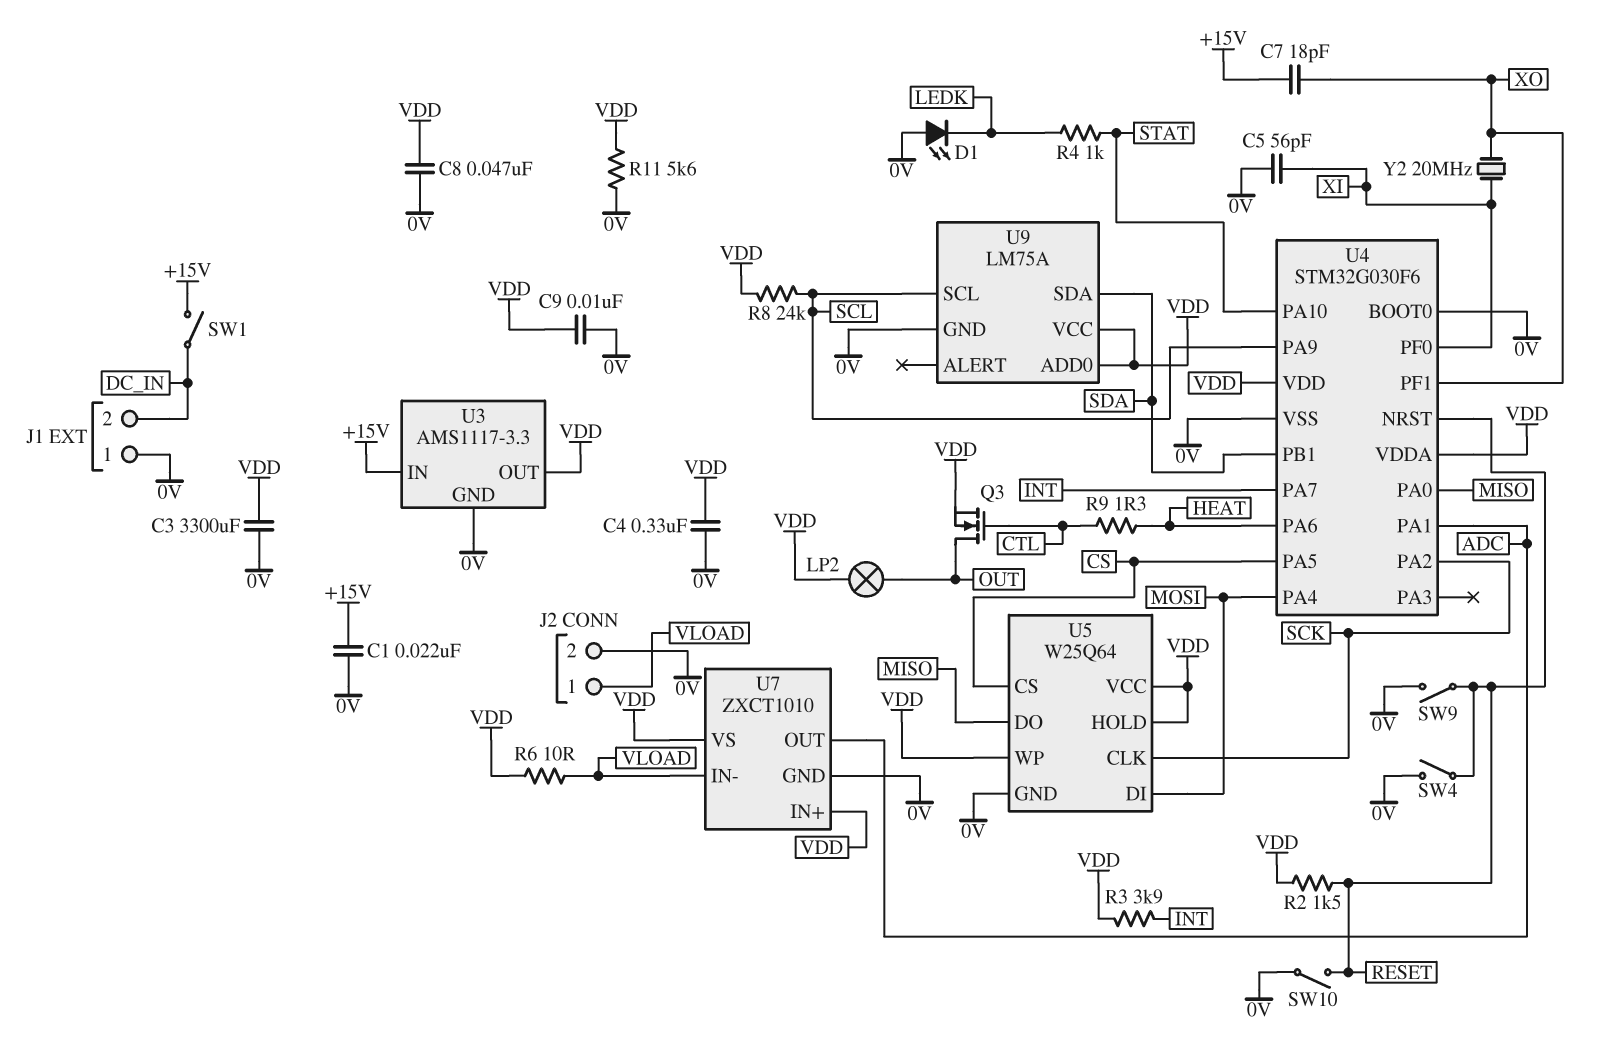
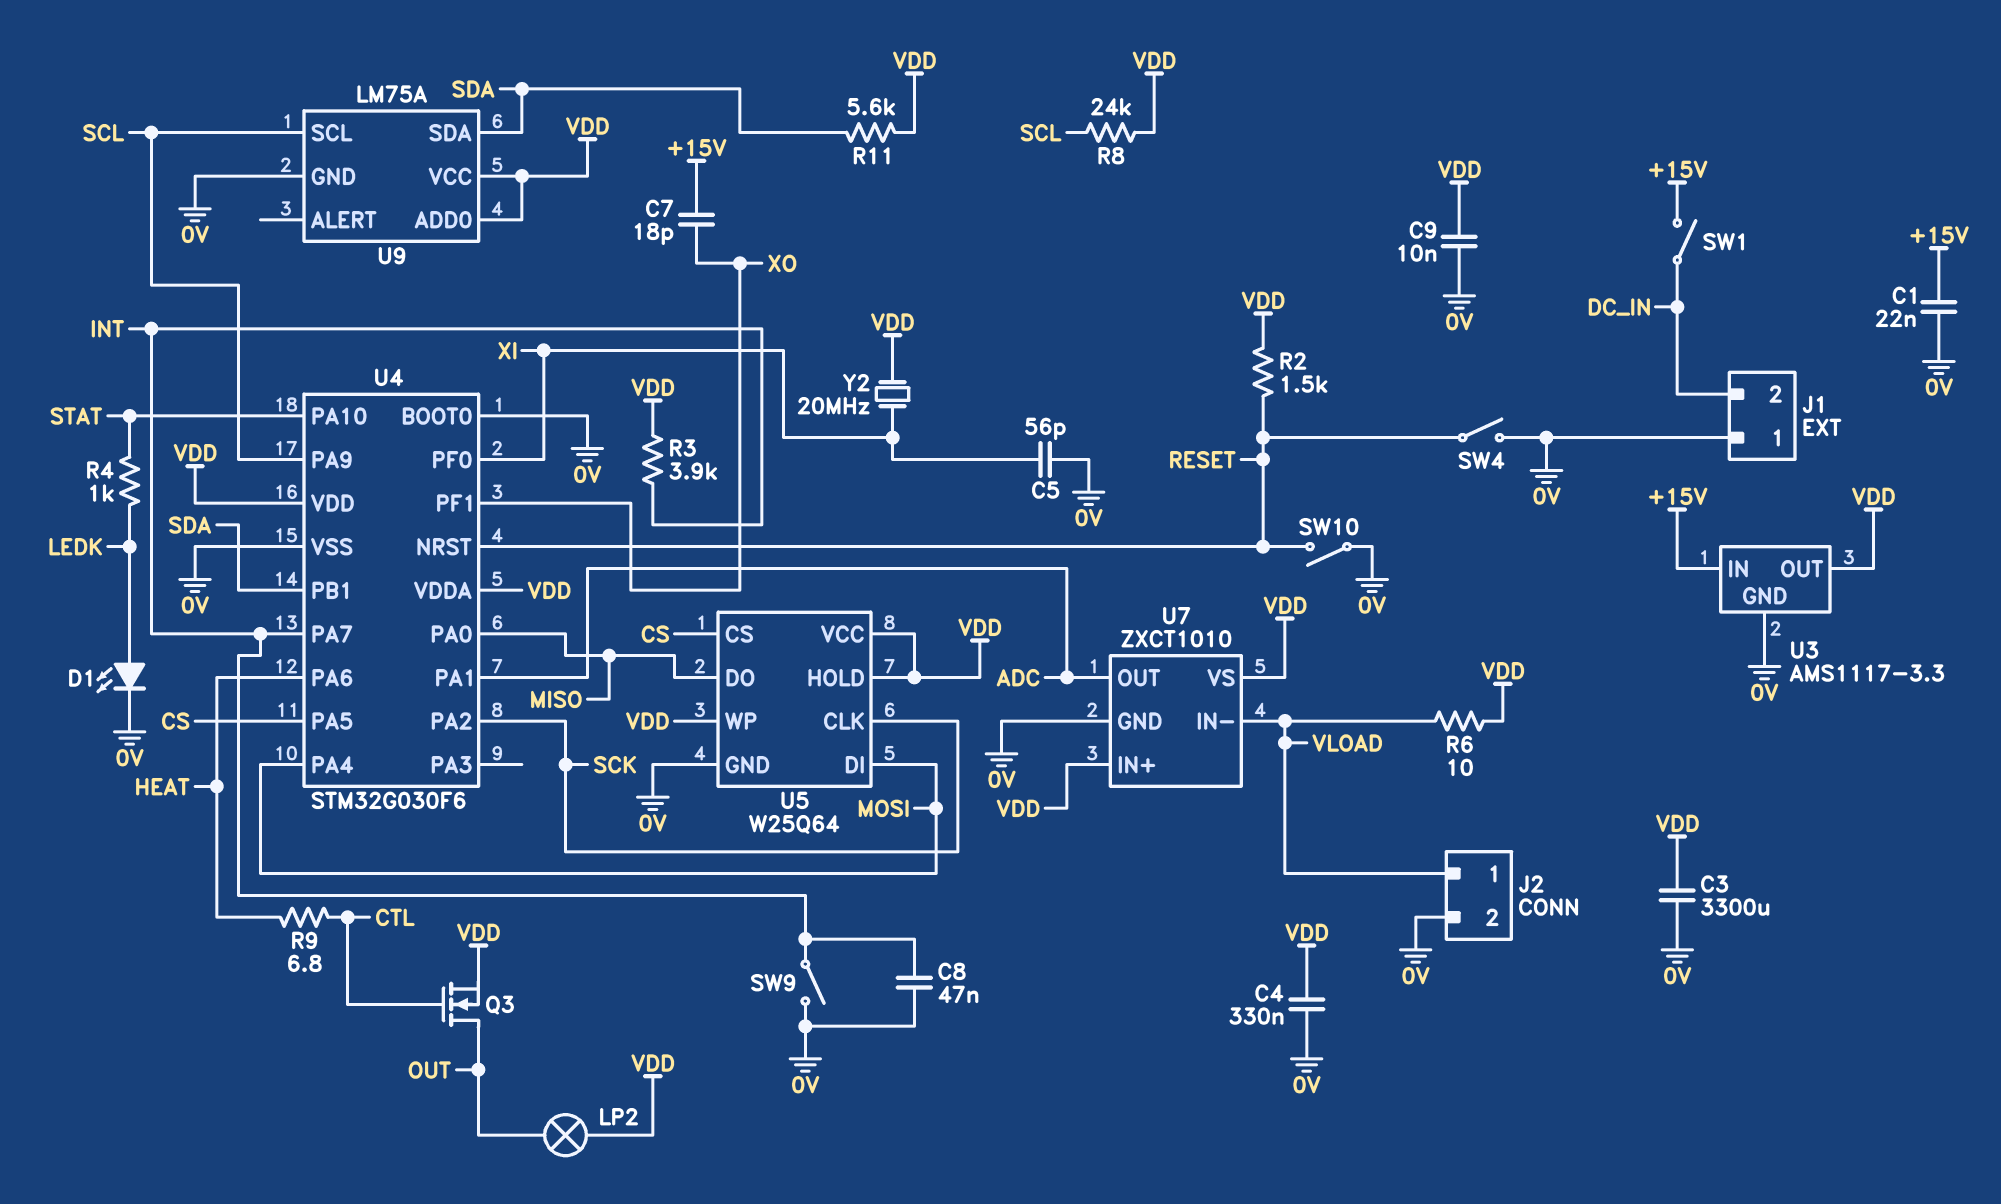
C8: 47nF (0V, VDD) -> 47nF (0V, INT)
D1: LED (A 0V, K LEDK) -> LED (A LEDK, K 0V)
R9: 1.3 (CTL, HEAT) -> 6.8 (CTL, HEAT)
R11: 5.6k (0V, VDD) -> 5.6k (SDA, VDD)
SW9: switch (0V, RESET) -> switch (0V, INT)
Y2: 20MHz (XI, XO) -> 20MHz (VDD, XI)

